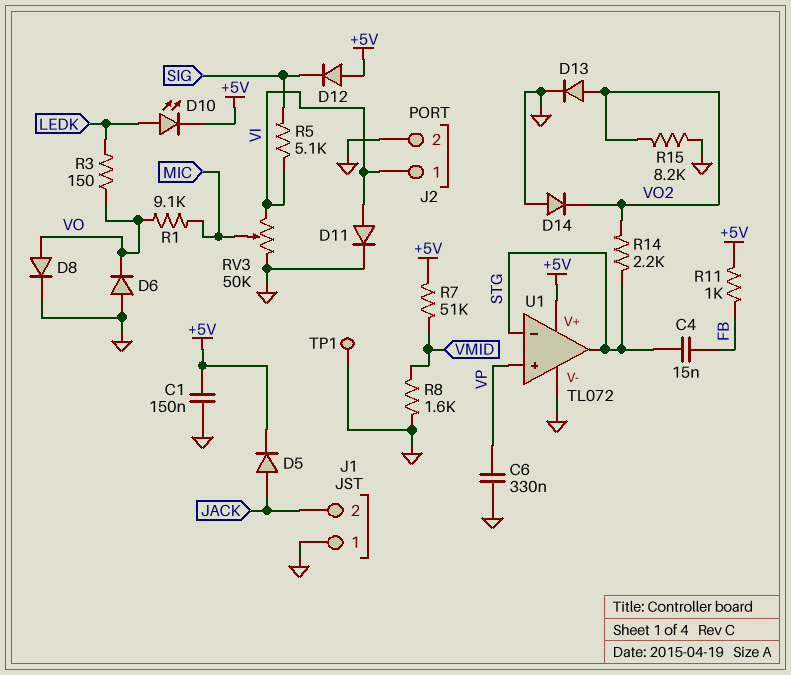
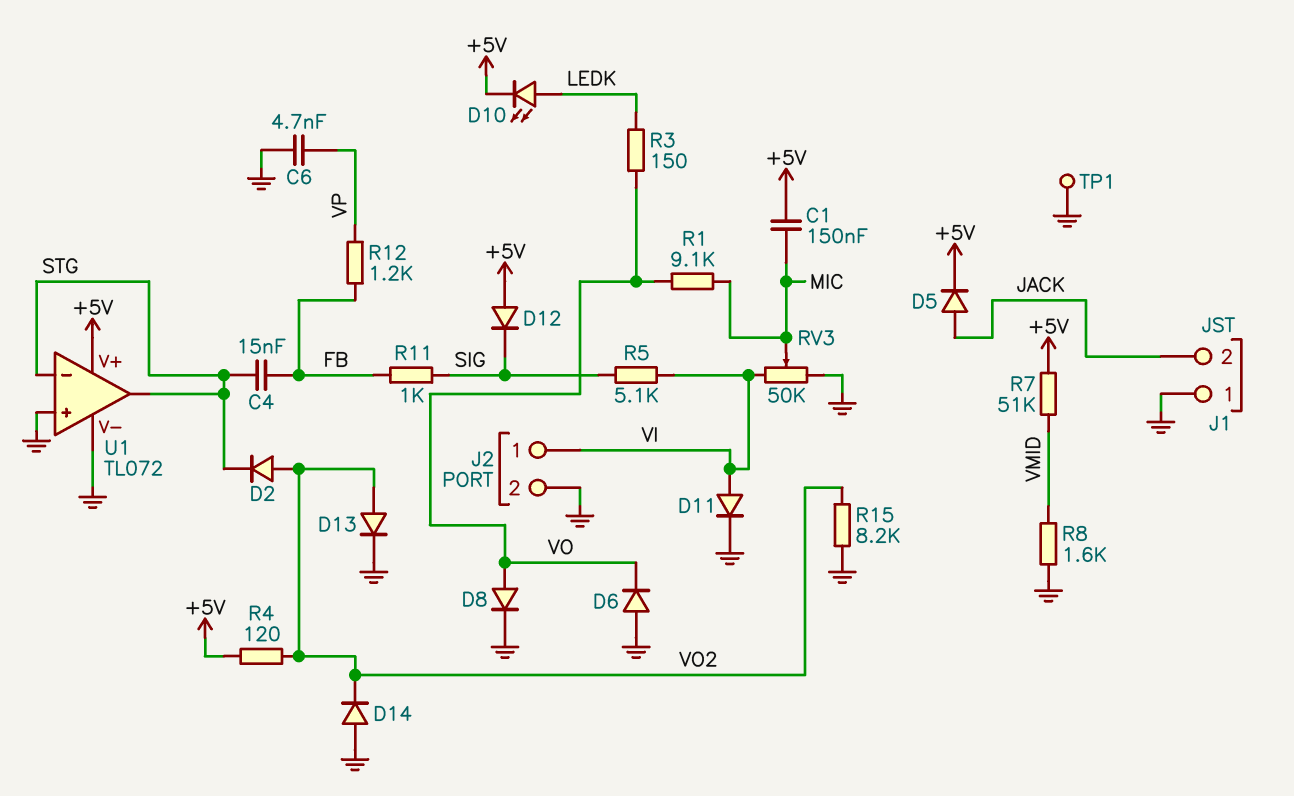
C1: 150nF (+5V, GND) -> 150nF (+5V, MIC)
C6: 330nF (GND, VP) -> 4.7nF (GND, VP)
D2: none -> diode (A VO2, K STG)
R4: none -> 120 (+5V, VO2)
R11: 1k (+5V, FB) -> 1k (FB, SIG)
R12: none -> 1.2k (FB, VP)
R14: 2.2k (STG, VO2) -> none
U1 pin in+: VP -> GND

